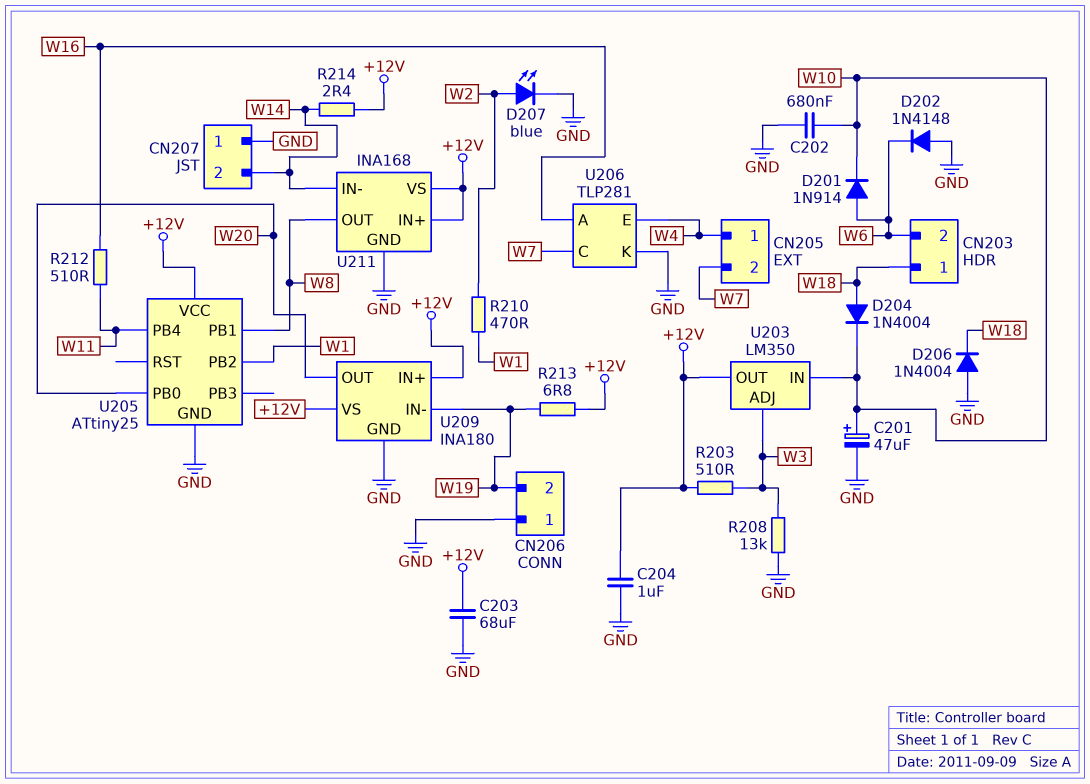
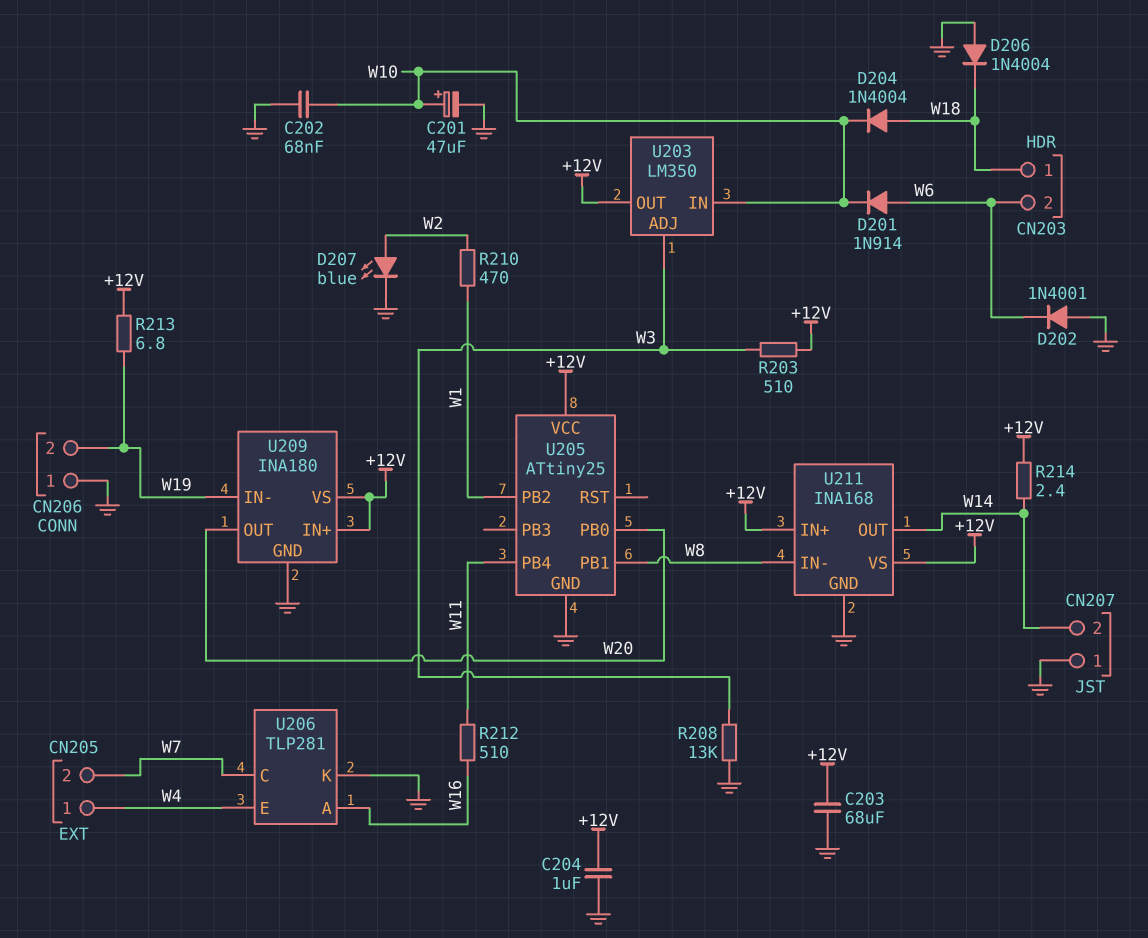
C202: 680nF (GND, W10) -> 68nF (GND, W10)
D202: diode 1N4148 (A GND, K W6) -> diode 1N4001 (A GND, K W6)
U211 pin IN-: W14 -> W8
U211 pin OUT: W8 -> W14

